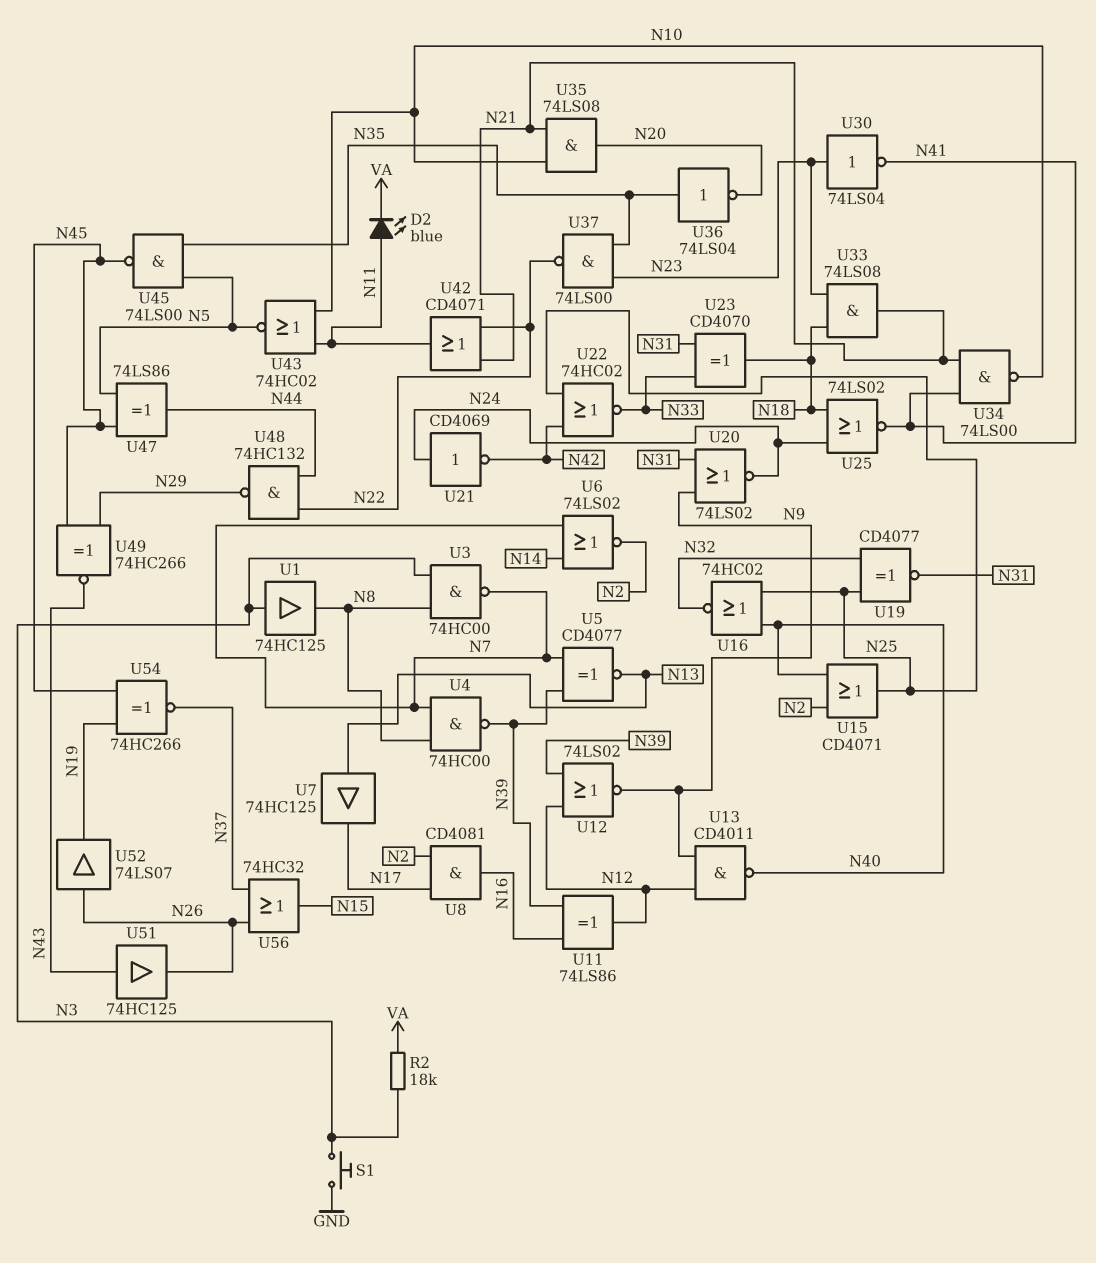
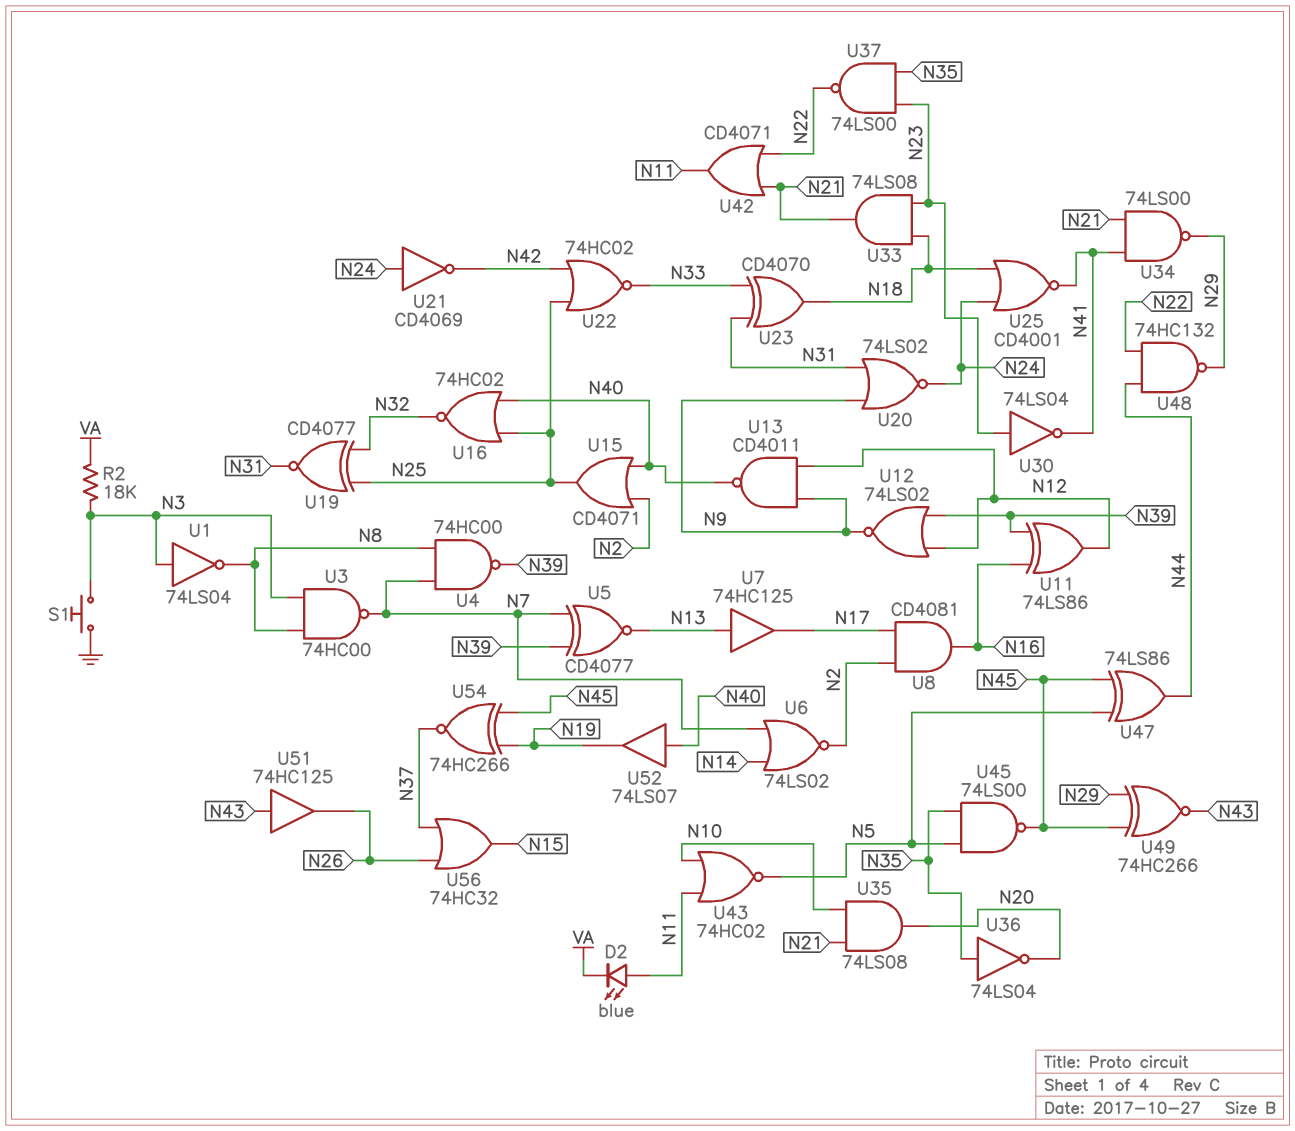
U1: buffer 74HC125 (in N3, out N8) -> NOT 74LS04 (in N3, out N8)
U25: NOR 74LS02 (in N18, in N24, out N41) -> NOR CD4001 (in N18, in N24, out N41)
U34: NAND 74LS00 (in N21, in N41, out N10) -> NAND 74LS00 (in N21, in N41, out N29)
U52: buffer 74LS07 (in N26, out N19) -> buffer 74LS07 (in N40, out N19)

